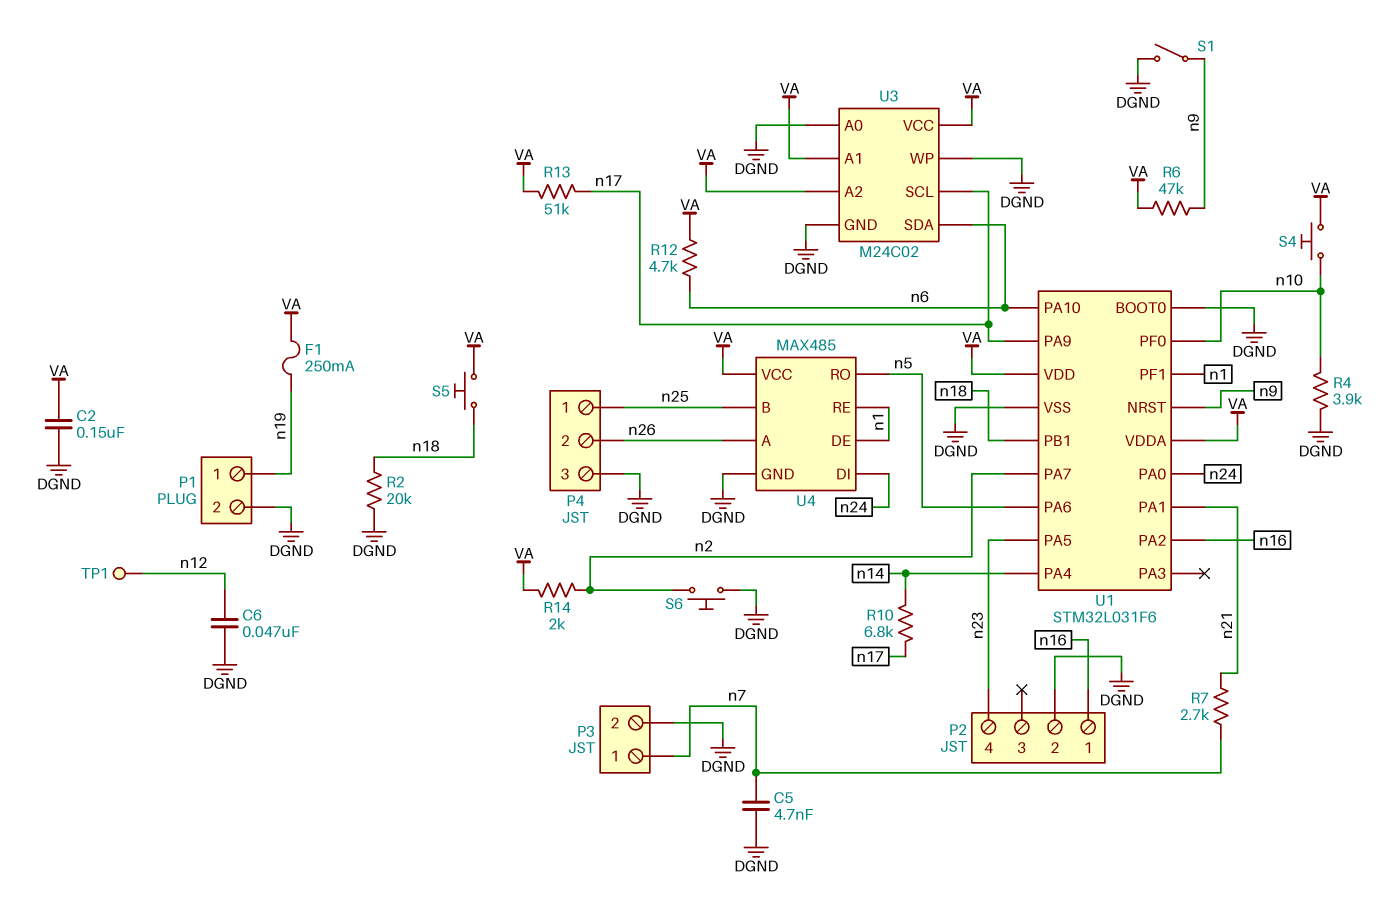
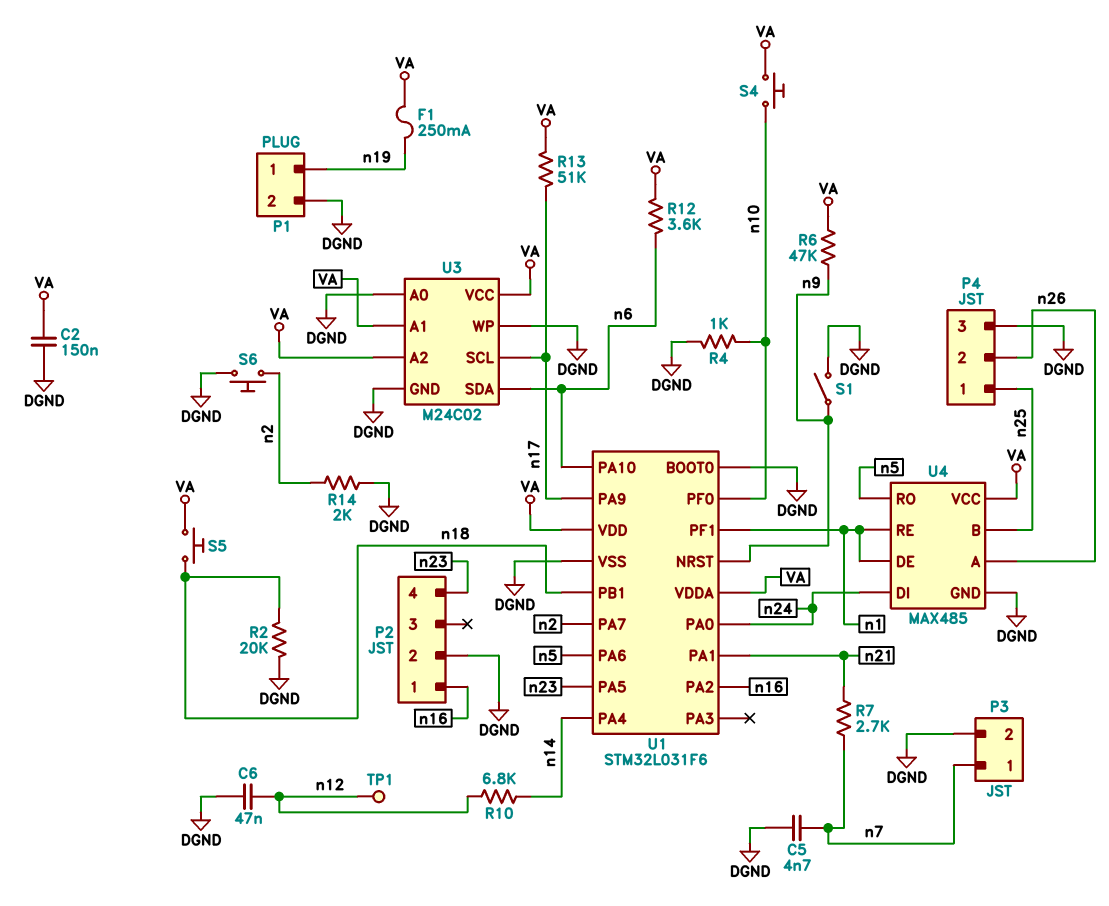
R4: 3.9k (DGND, n10) -> 1k (DGND, n10)
R10: 6.8k (n14, n17) -> 6.8k (n12, n14)
R12: 4.7k (VA, n6) -> 3.6k (VA, n6)
R14: 2k (VA, n2) -> 2k (DGND, n2)

